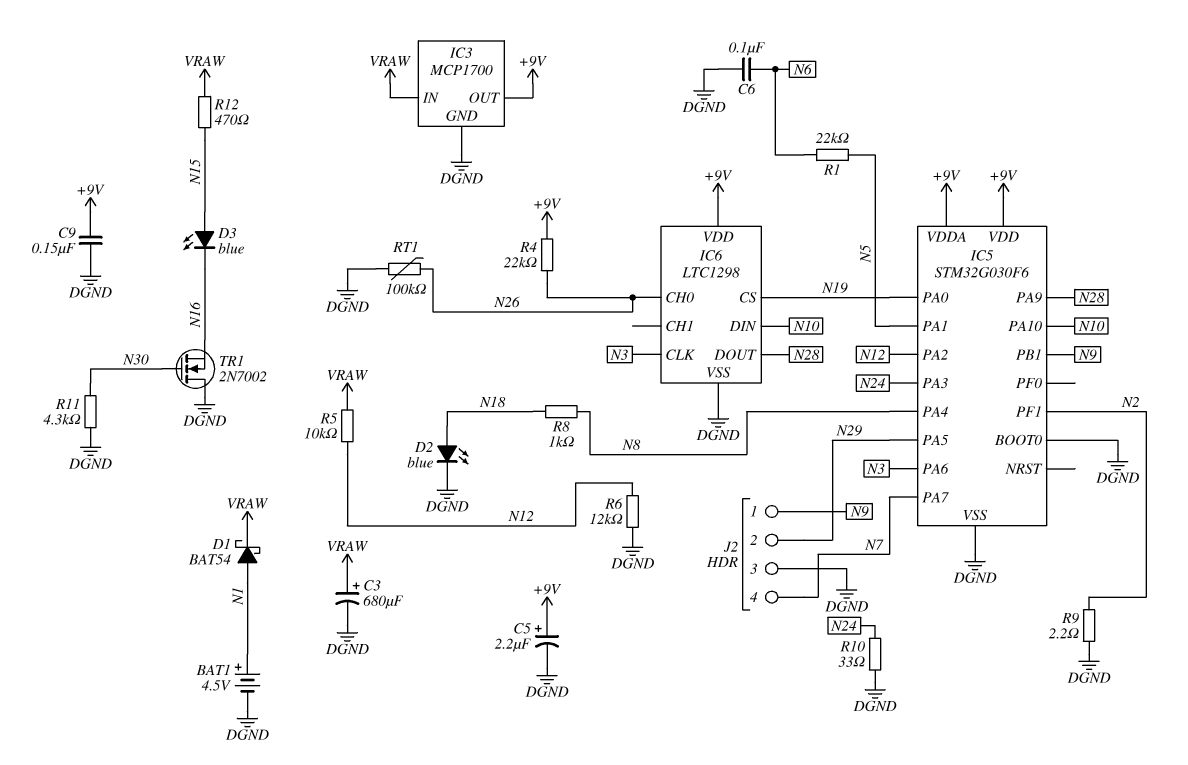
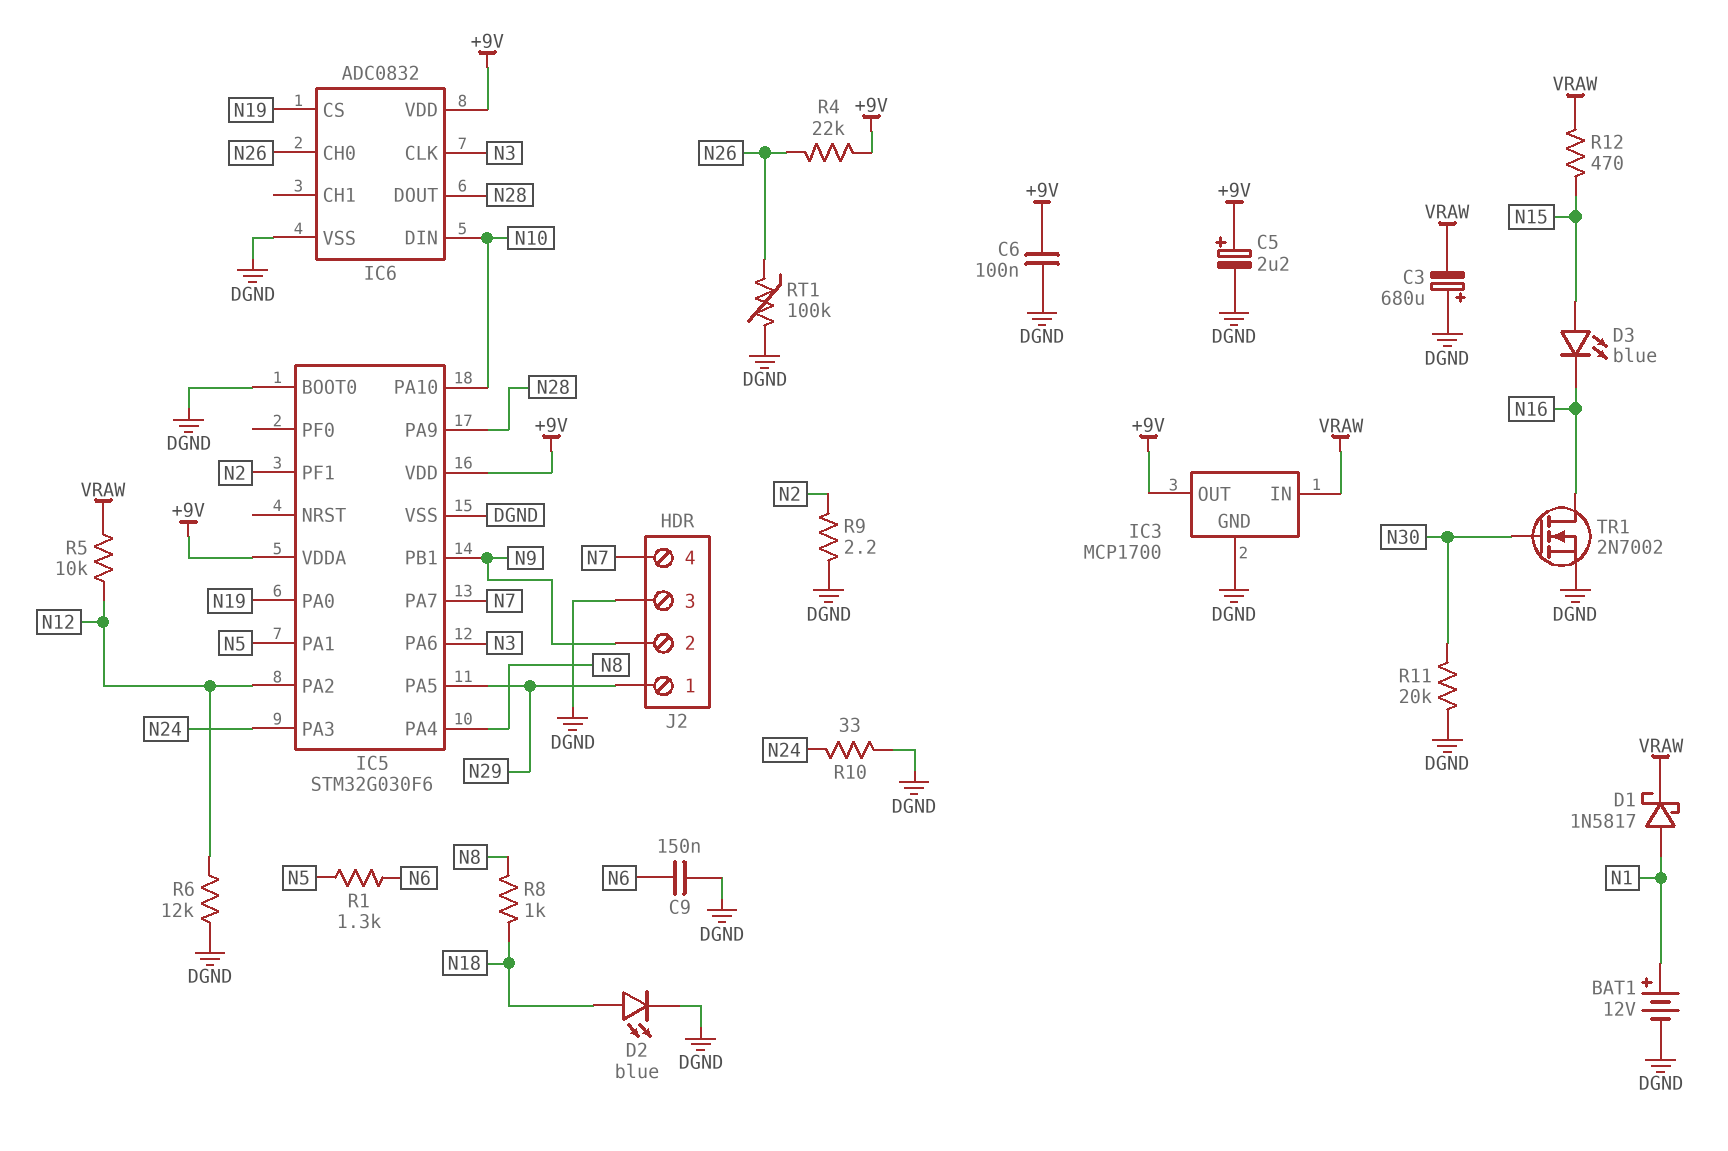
BAT1: 4.5V (plus N1, minus DGND) -> 12V (plus N1, minus DGND)
C3: 680uF (plus VRAW, minus DGND) -> 680uF (plus DGND, minus VRAW)
C6: 100nF (DGND, N6) -> 100nF (+9V, DGND)
C9: 150nF (+9V, DGND) -> 150nF (DGND, N6)
D1: schottky BAT54 (A N1, K VRAW) -> schottky 1N5817 (A N1, K VRAW)
IC6: LTC1298 -> ADC0832
J2 pin 1: N9 -> N29
J2 pin 2: N29 -> N9
R1: 22k (N5, N6) -> 1.3k (N5, N6)
R11: 4.3k (DGND, N30) -> 20k (DGND, N30)
TR1: NMOS 2N7002 (G N30, D DGND, S N16) -> NMOS 2N7002 (G N30, D N16, S DGND)

